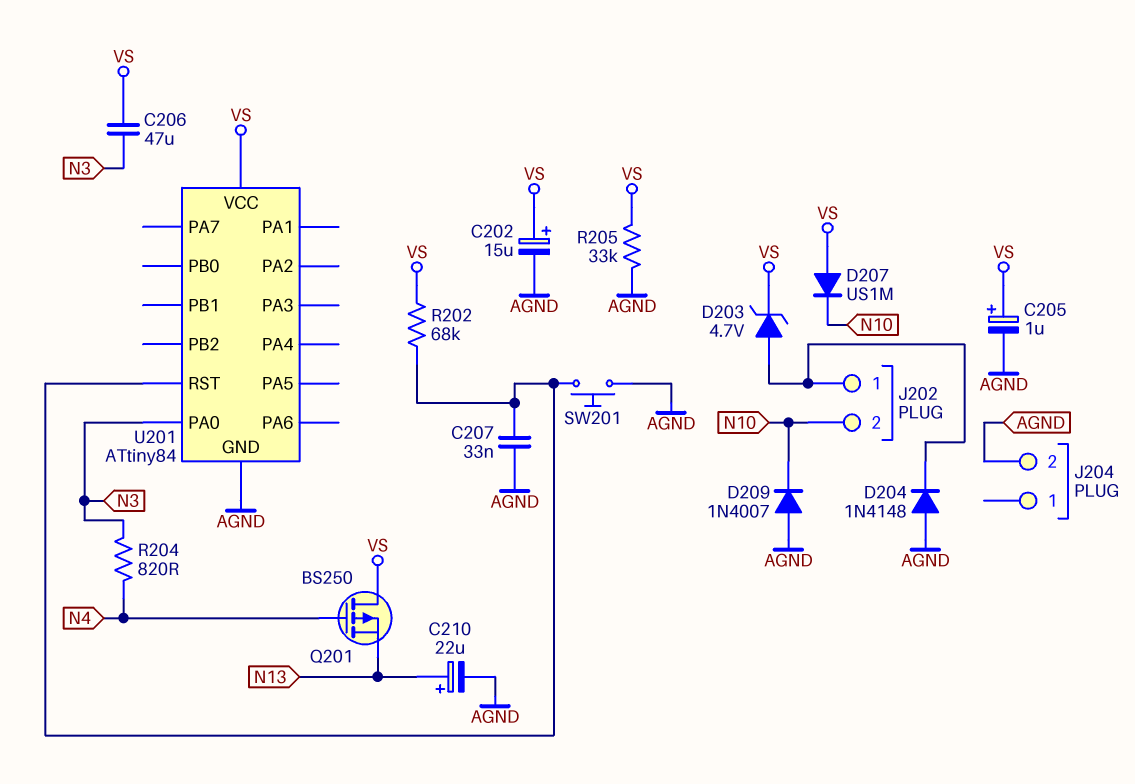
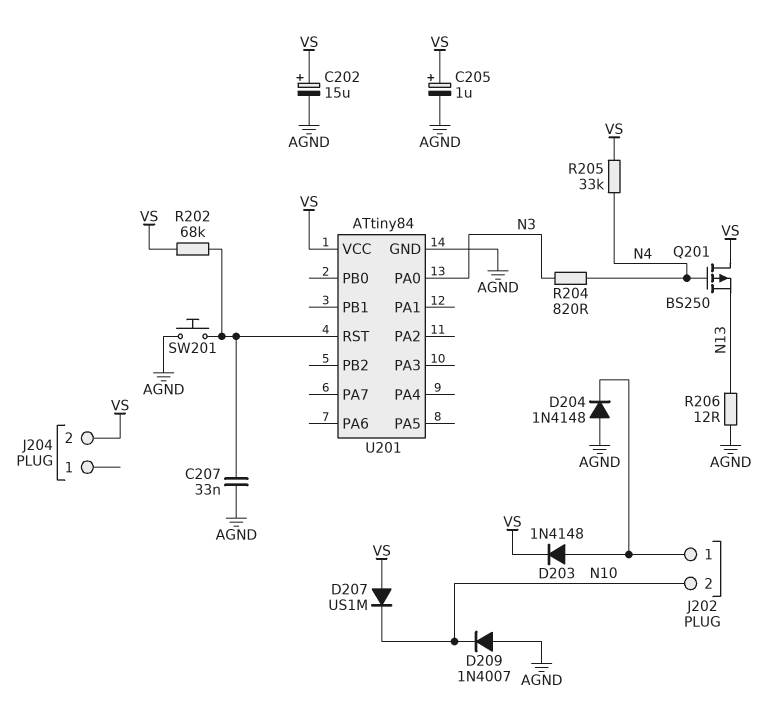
C206: 47uF (N3, VS) -> none
C210: 22uF (plus N13, minus AGND) -> none
D203: zener 4.7V (A J202/1, K VS) -> diode 1N4148 (A J202/1, K VS)
J204 pin 2: AGND -> VS
R205: 33k (AGND, VS) -> 33k (N4, VS)
R206: none -> 12 (AGND, N13)

